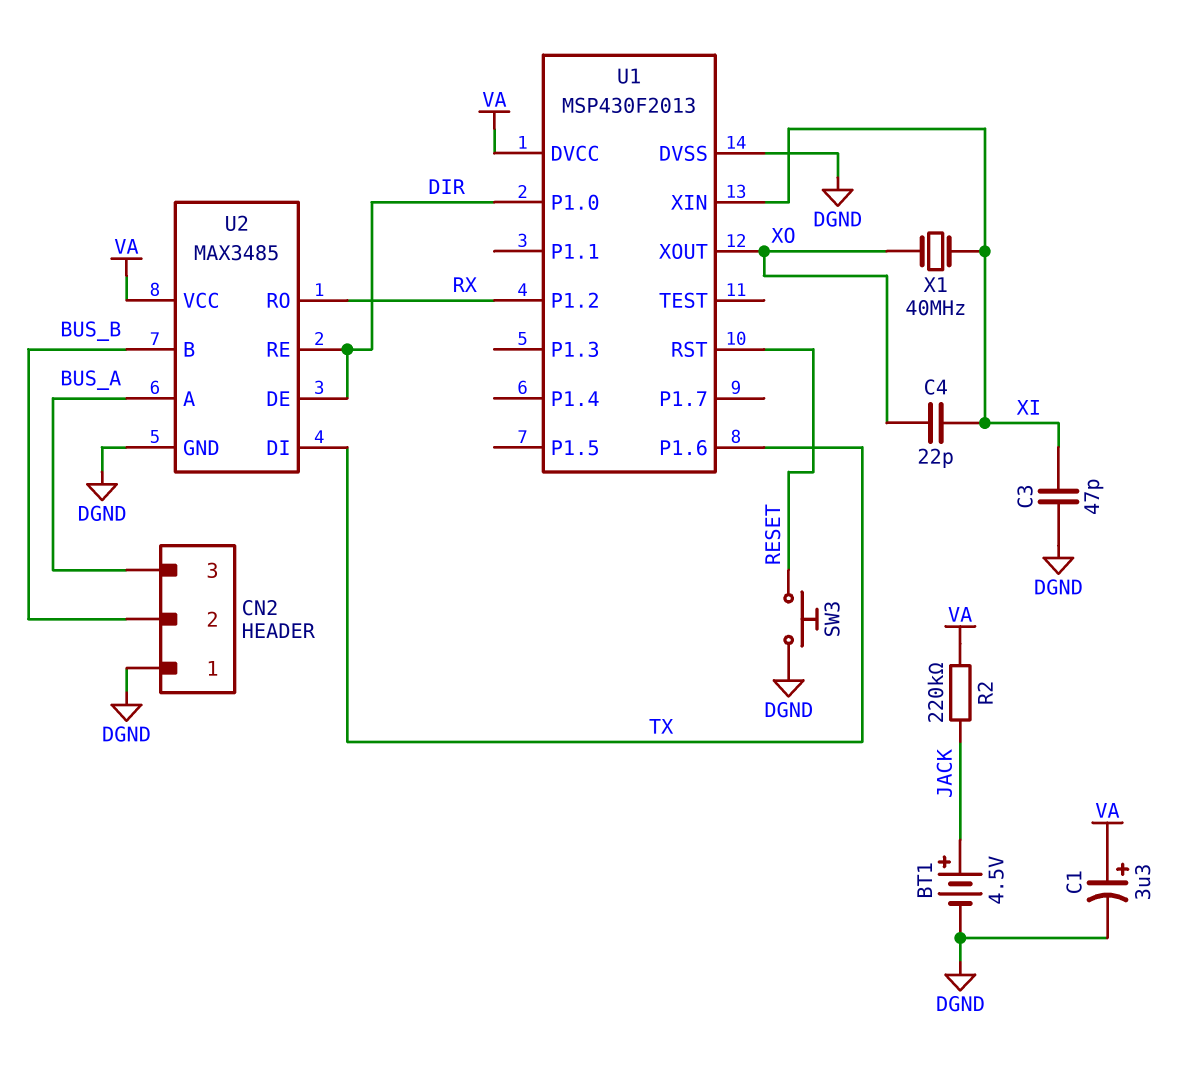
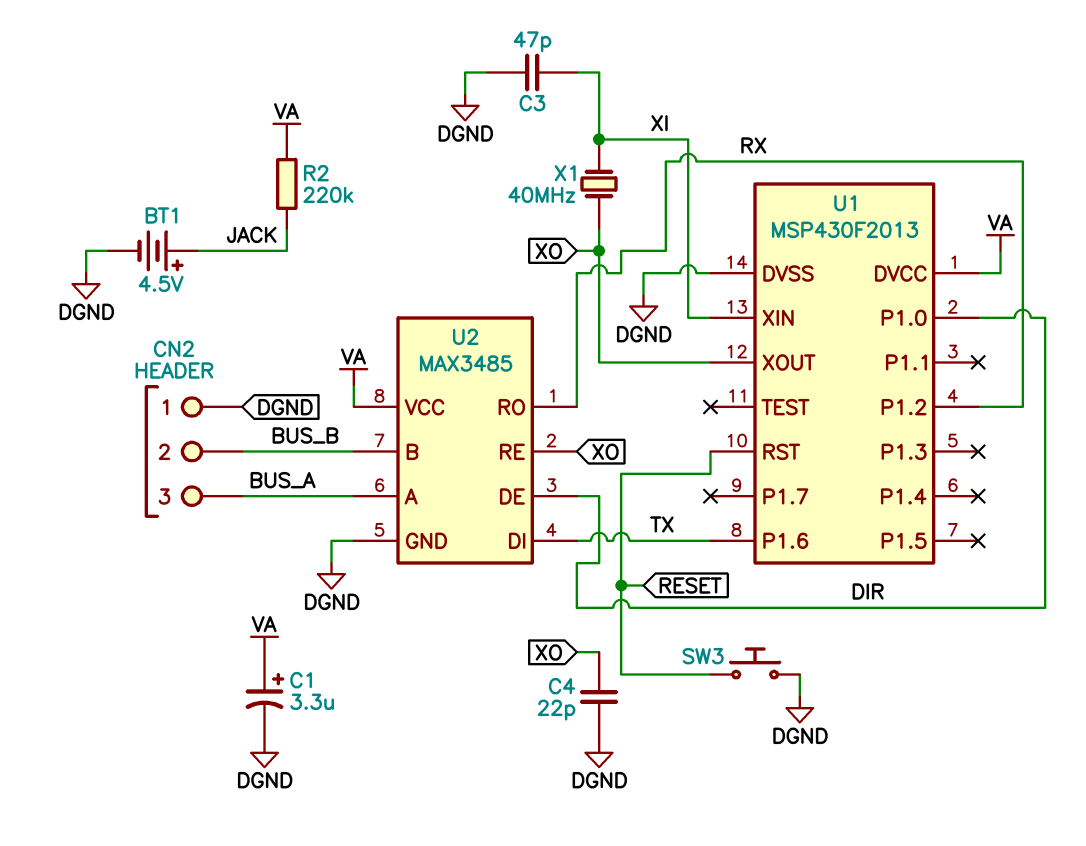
C4: 22pF (XI, XO) -> 22pF (DGND, XO)
U2 pin RE: DIR -> XO

